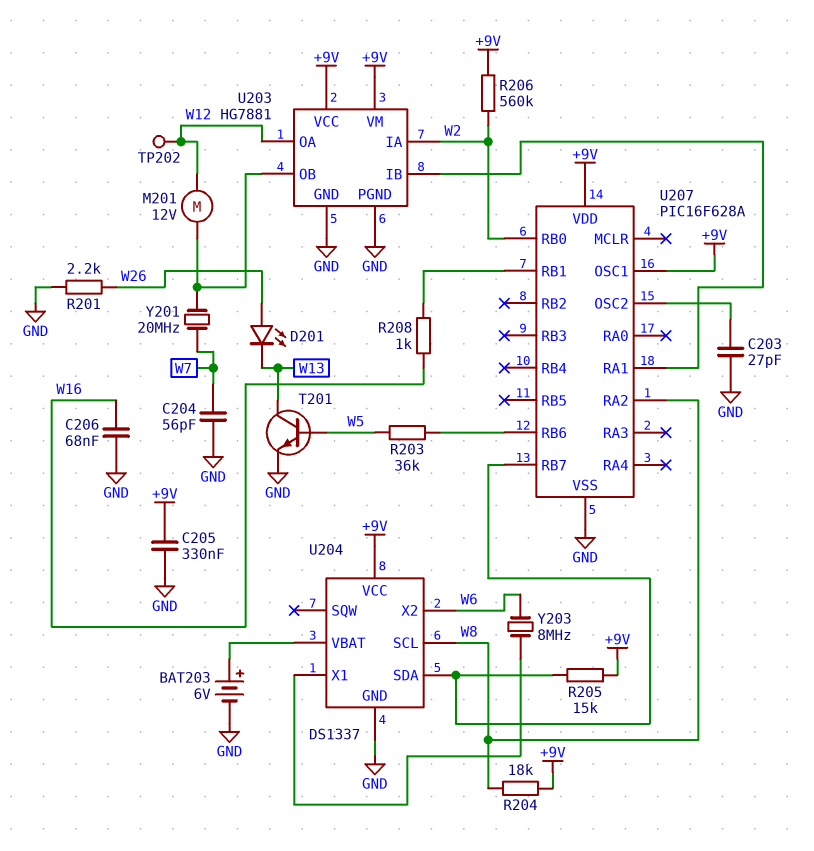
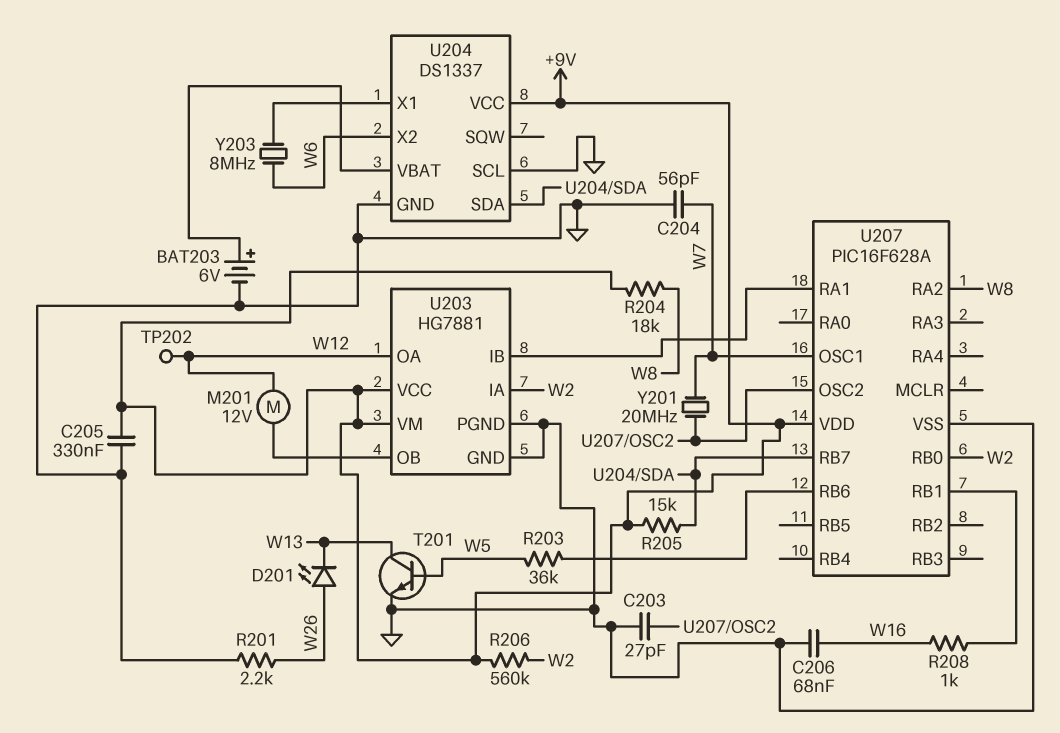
U204 pin SCL: W8 -> GND
U207 pin OSC1: +9V -> W7
Y201: 20MHz (U203/OB, W7) -> 20MHz (U207/OSC2, W7)

